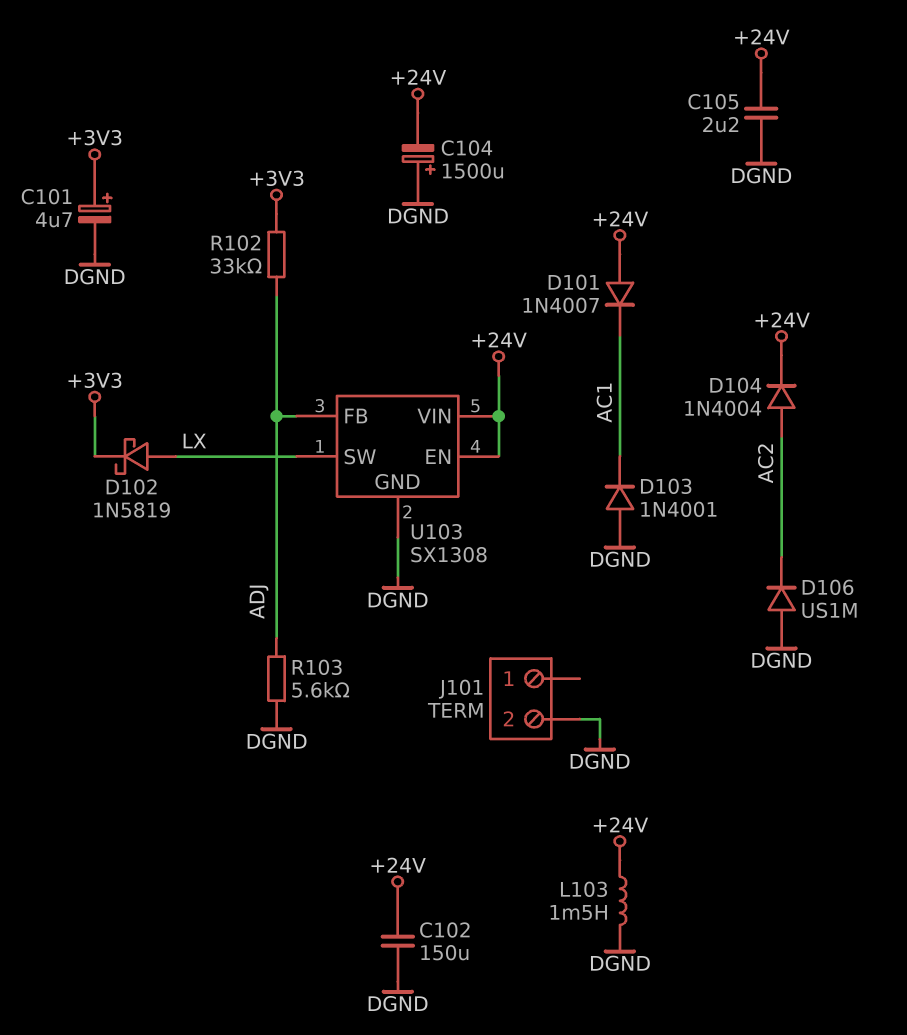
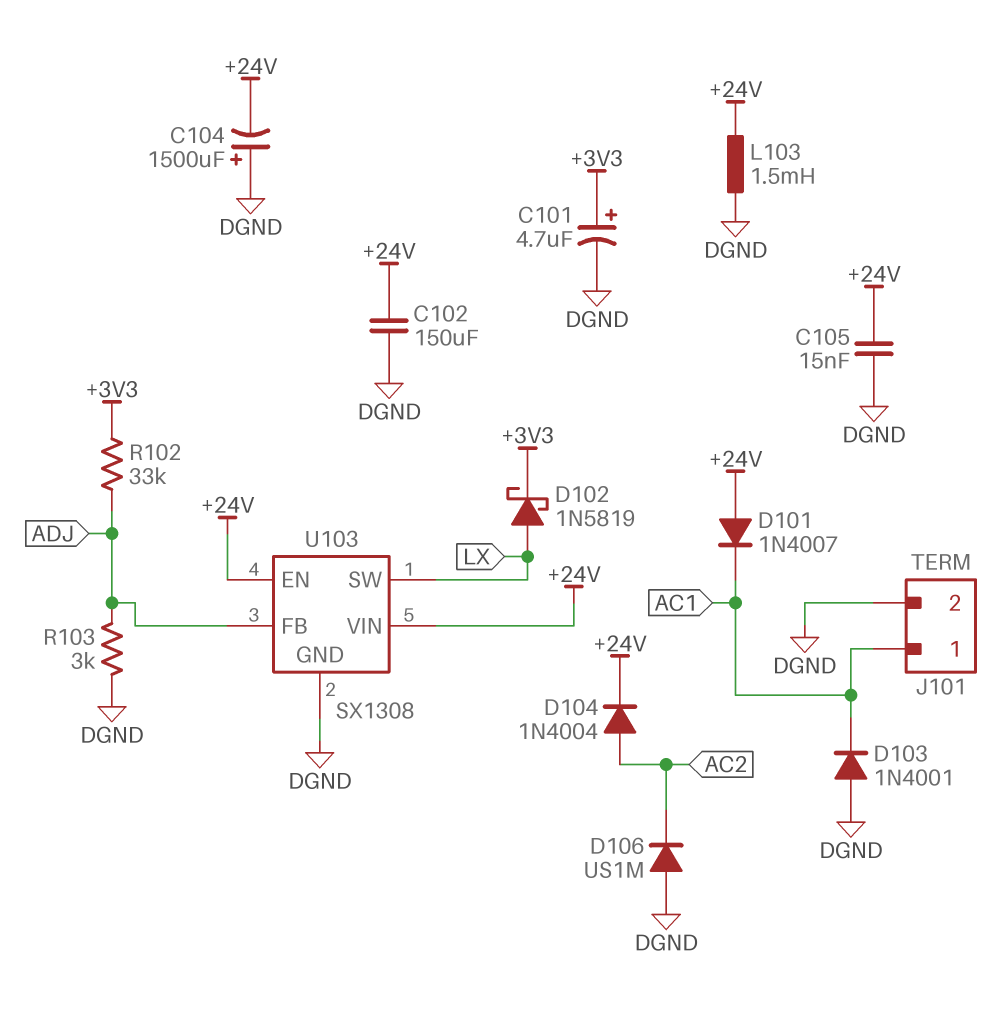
C105: 2.2uF (+24V, DGND) -> 15nF (+24V, DGND)
J101 pin 1: none -> AC1
R103: 5.6k (ADJ, DGND) -> 3k (ADJ, DGND)

